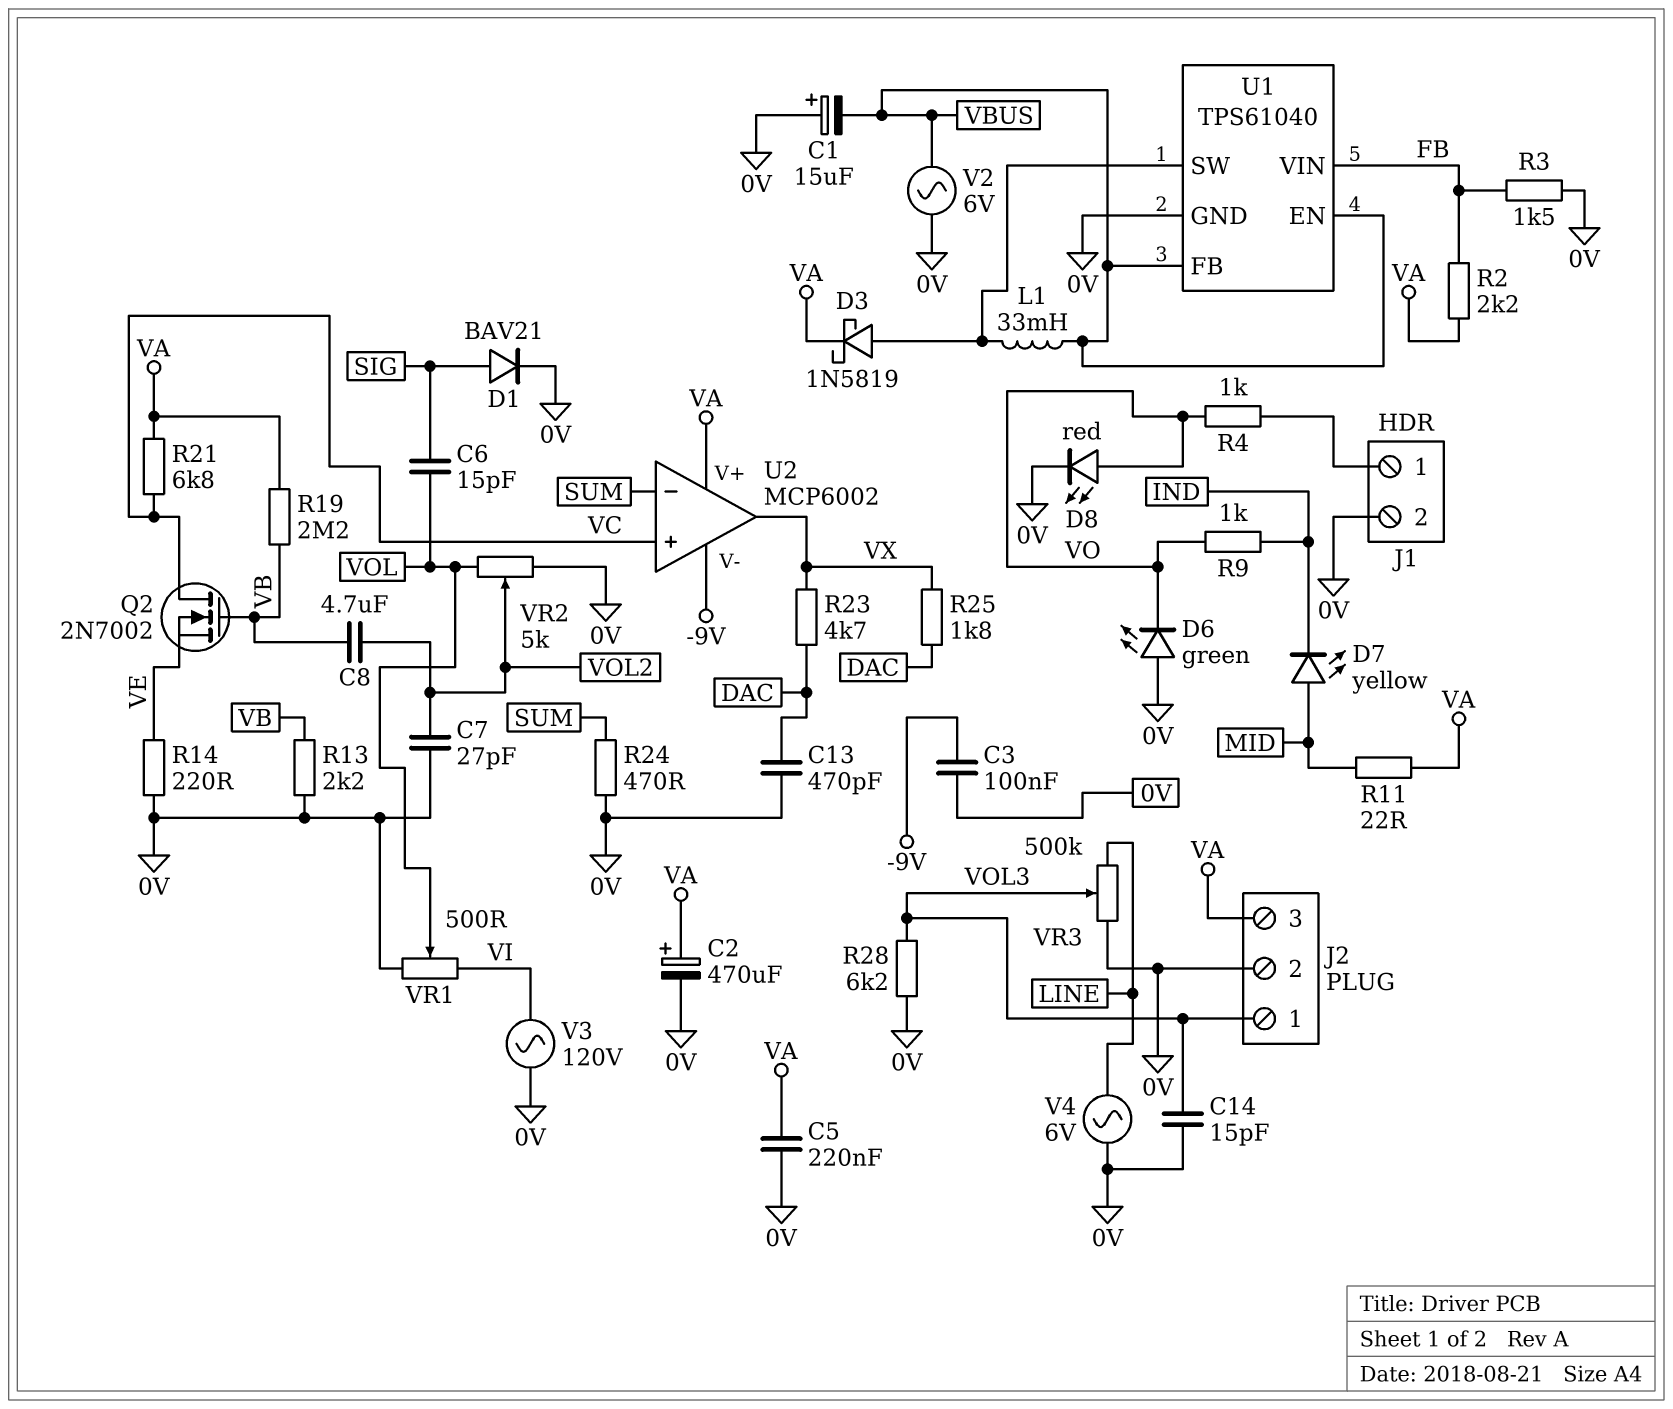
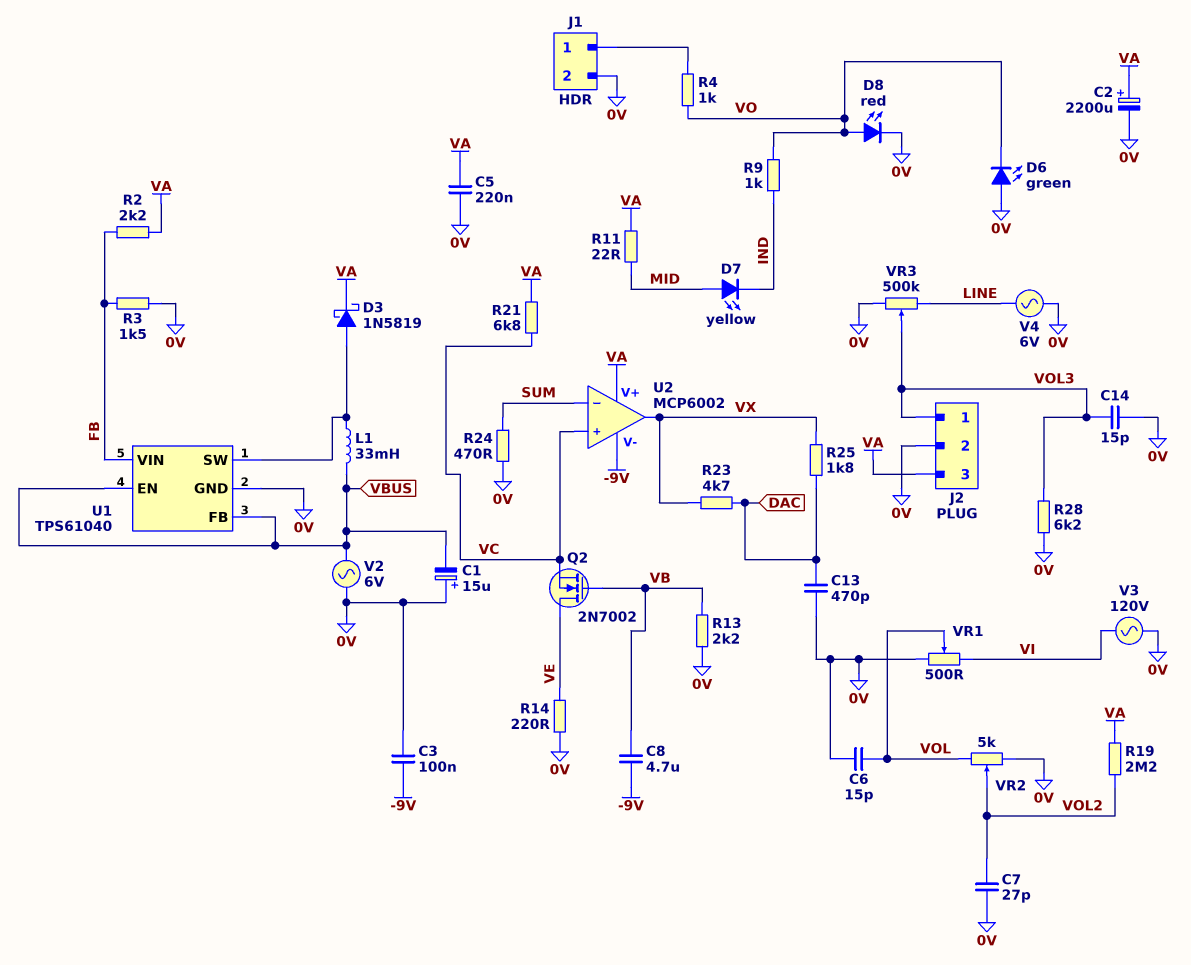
C2: 470uF (plus VA, minus 0V) -> 2200uF (plus VA, minus 0V)
C6: 15pF (SIG, VOL) -> 15pF (0V, VOL)
C8: 4.7uF (VB, VOL2) -> 4.7uF (-9V, VB)
D1: diode BAV21 (A SIG, K 0V) -> none
Q2: NMOS 2N7002 (G VB, D VC, S VE) -> NMOS 2N7002 (G VB, D VE, S VC)
R19: 2.2M (VA, VB) -> 2.2M (VA, VOL2)

